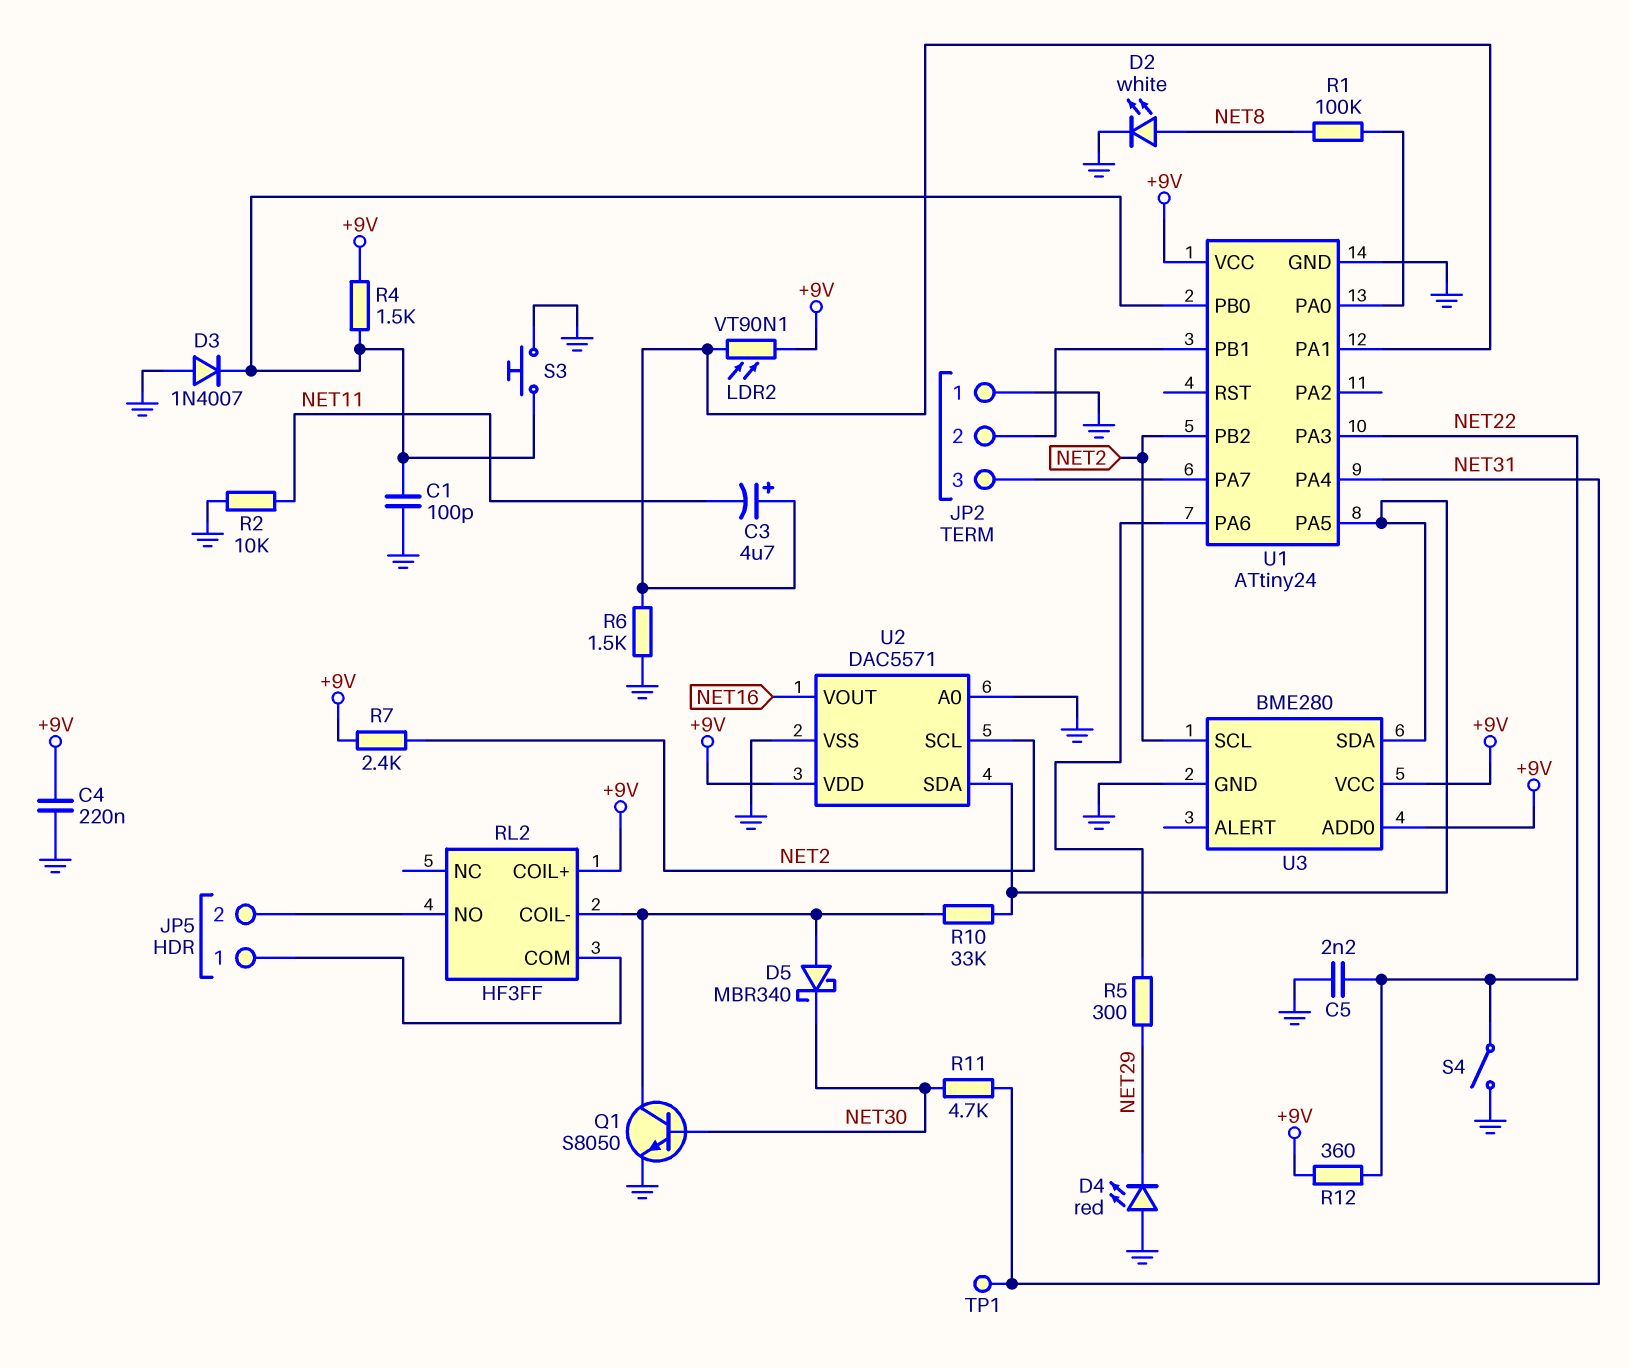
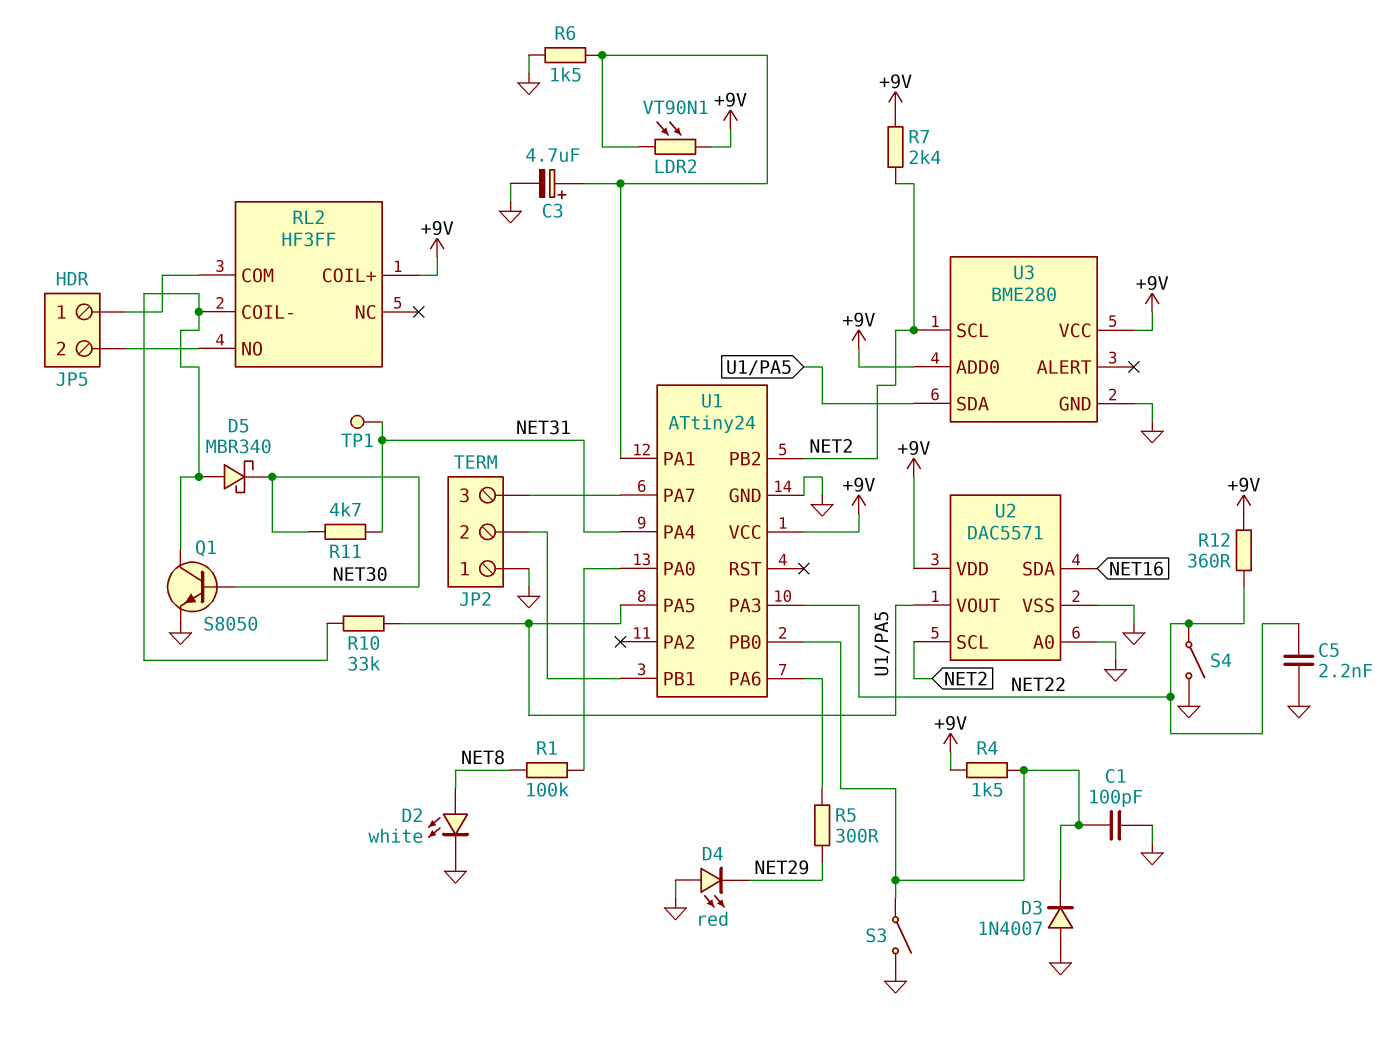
C3: 4.7uF (plus U1/PA1, minus NET11) -> 4.7uF (plus U1/PA1, minus GND)
C4: 220nF (+9V, GND) -> none
R2: 10k (GND, NET11) -> none
S3: button (GND, U1/PB0) -> switch (GND, U1/PB0)
U2 pin SDA: U1/PA5 -> NET16
U2 pin VOUT: NET16 -> U1/PA5

